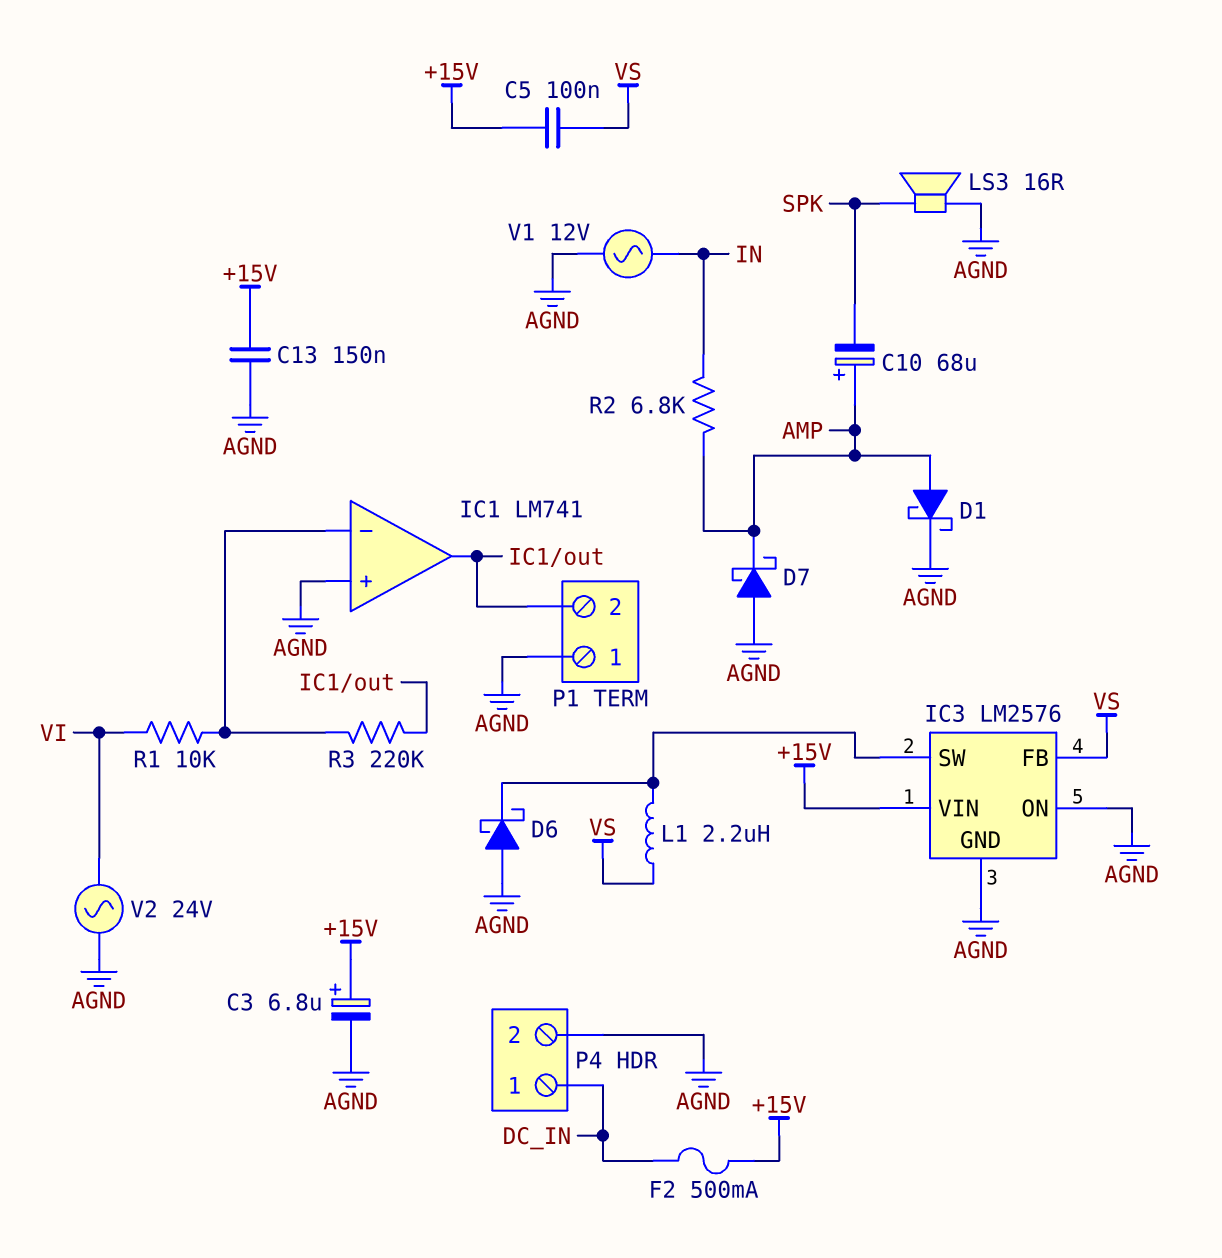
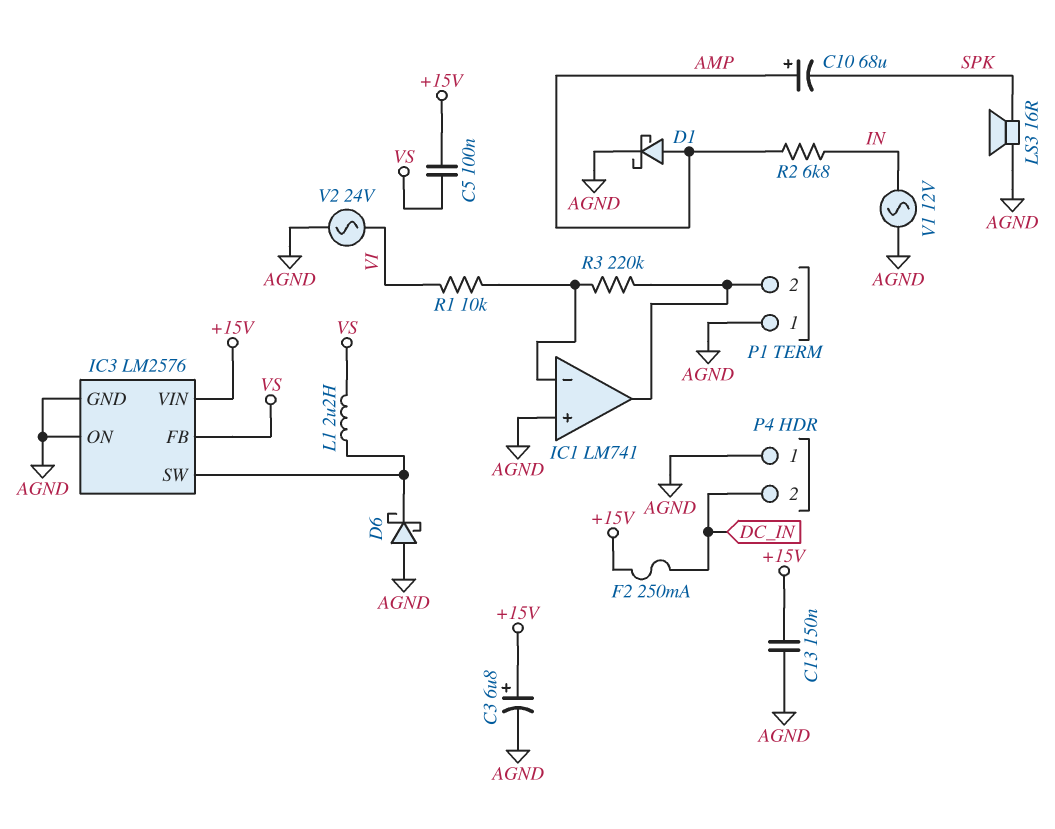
D7: schottky (A AGND, K AMP) -> none
F2: 500mA (+15V, DC_IN) -> 250mA (+15V, DC_IN)
P4 pin 1: DC_IN -> AGND
P4 pin 2: AGND -> DC_IN

